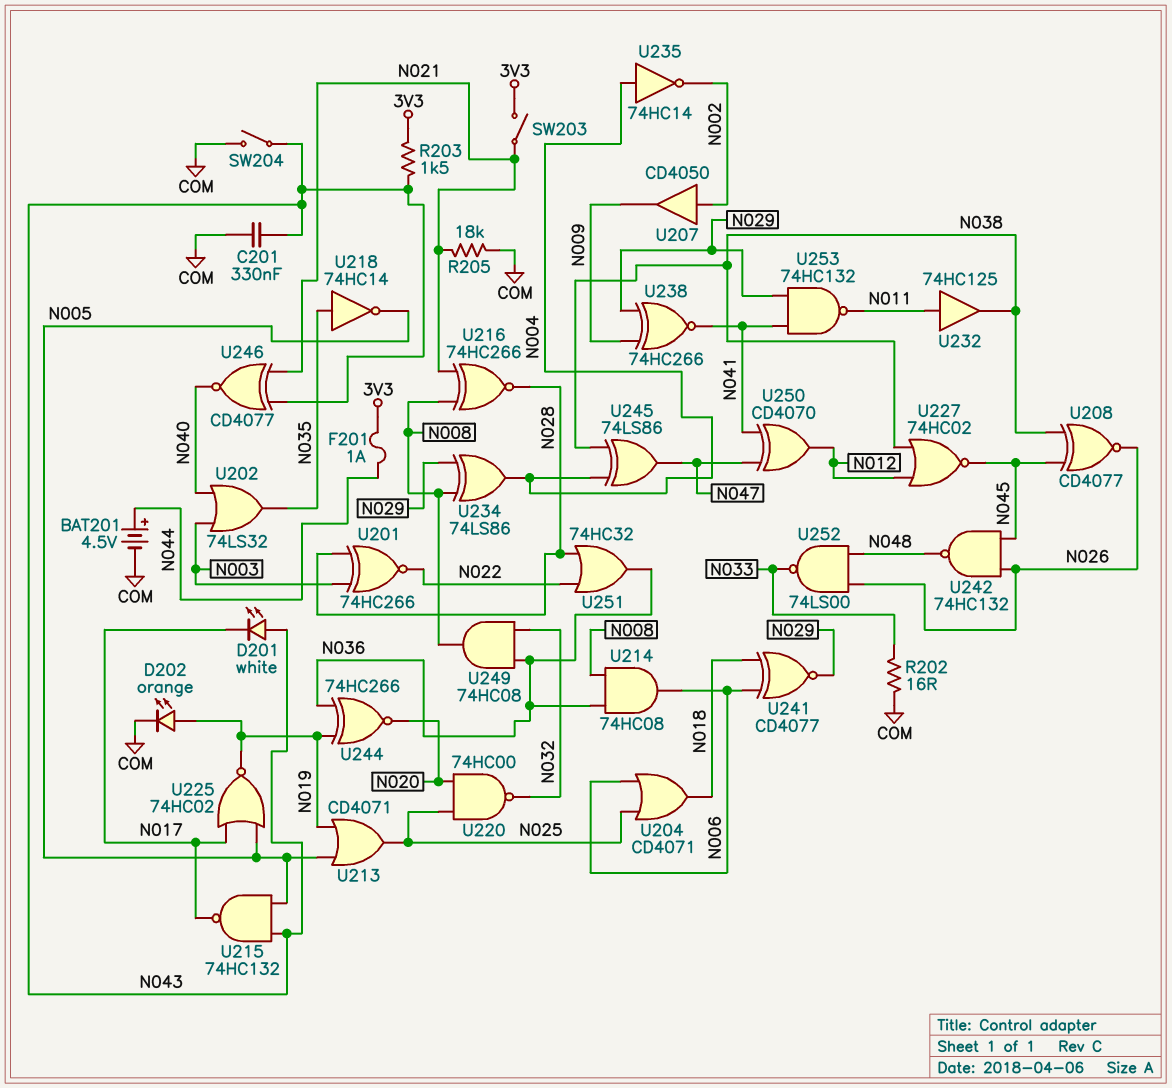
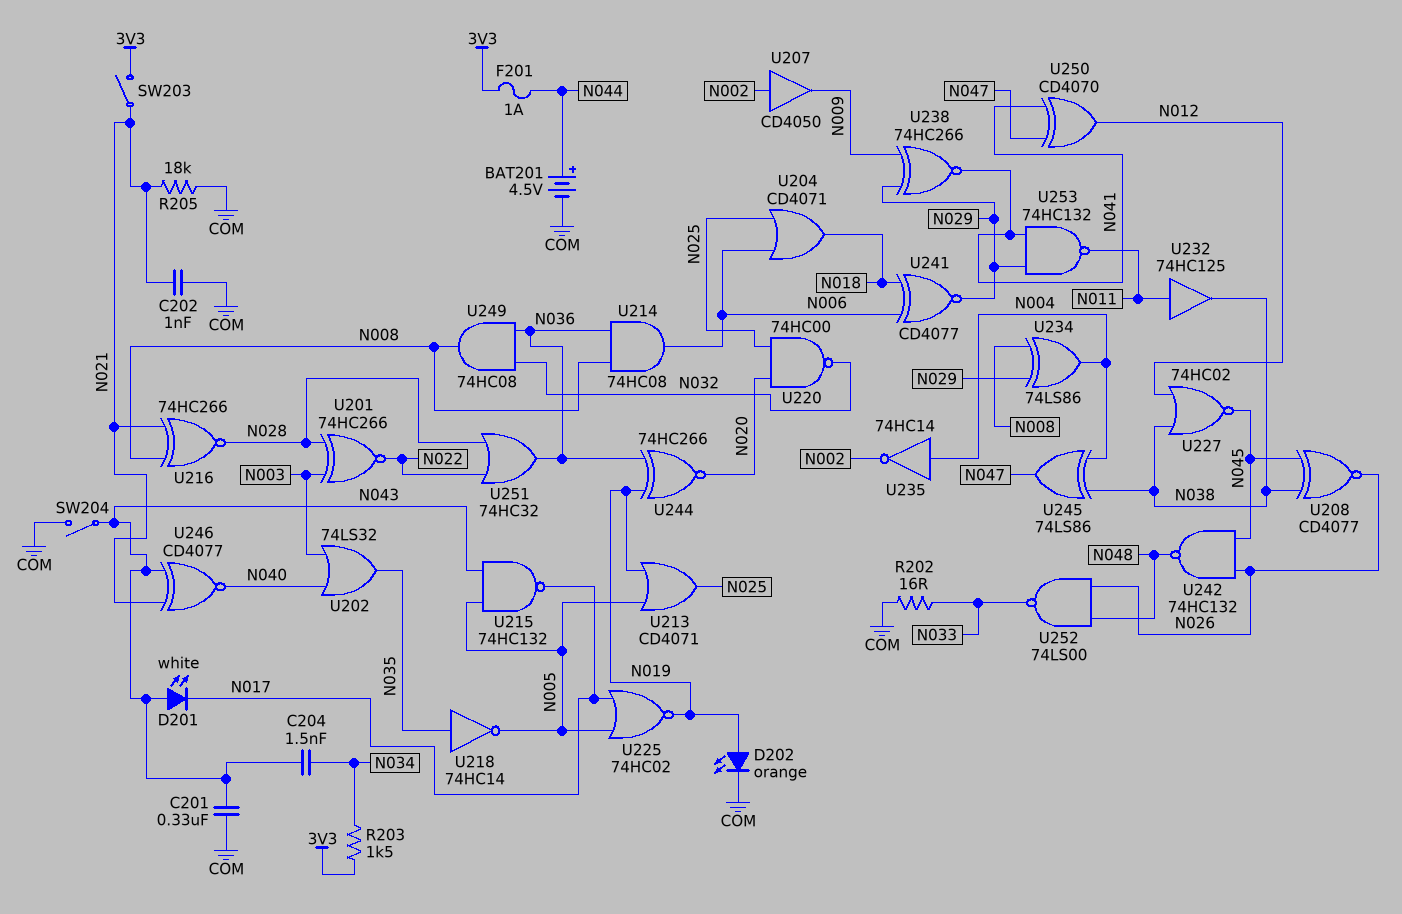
C202: none -> 1nF (COM, N021)
C204: none -> 1.5nF (N034, N043)
R203: 1.5k (3V3, N043) -> 1.5k (3V3, N034)

